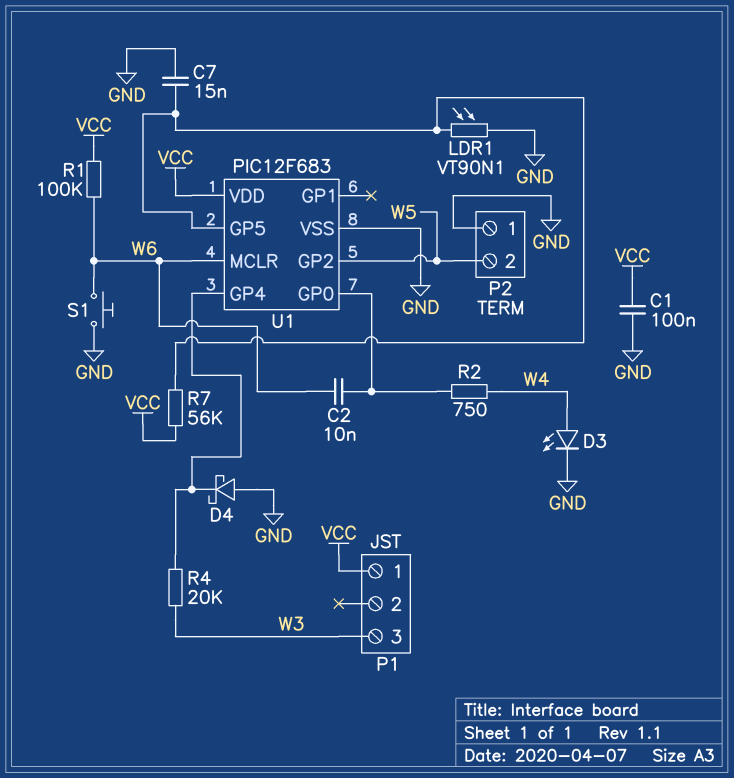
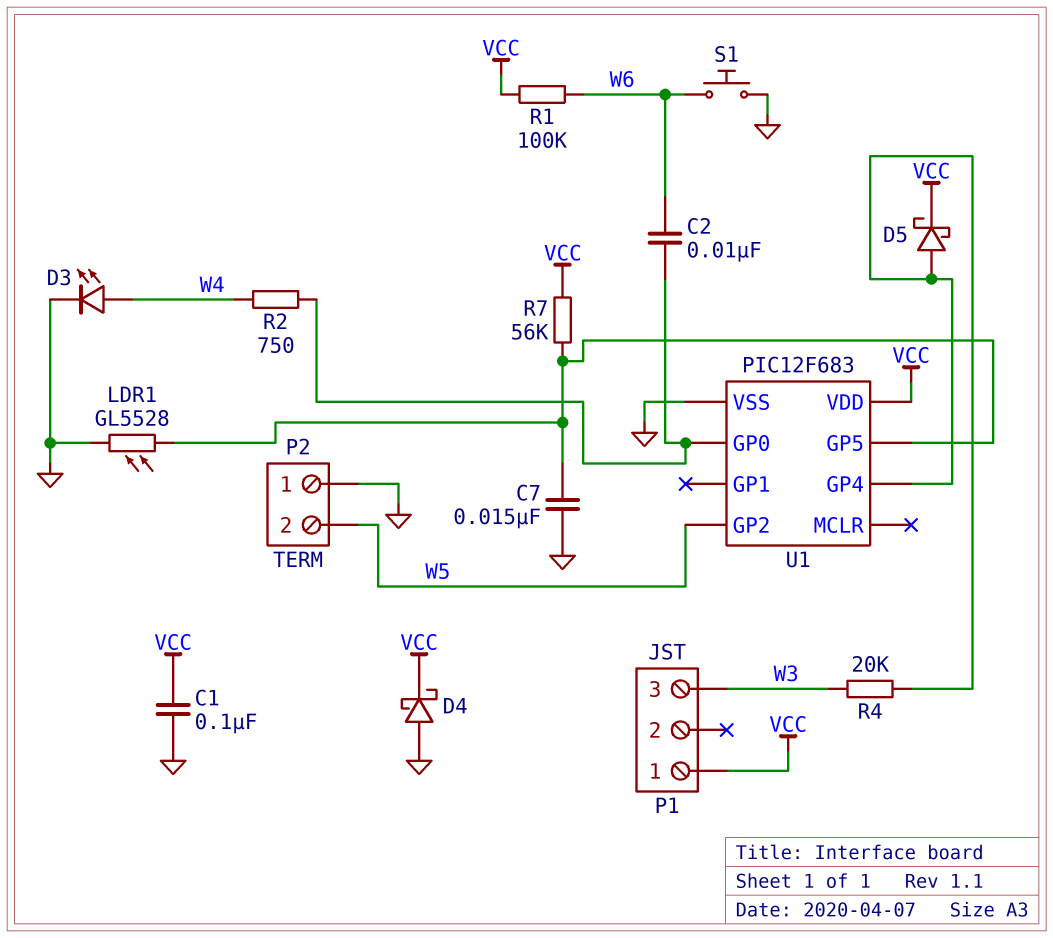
D4: schottky (A GND, K U1/GP4) -> schottky (A GND, K VCC)
D5: none -> schottky (A U1/GP4, K VCC)
LDR1: VT90N1 (GND, U1/GP5) -> GL5528 (GND, U1/GP5)
U1 pin MCLR: W6 -> none

